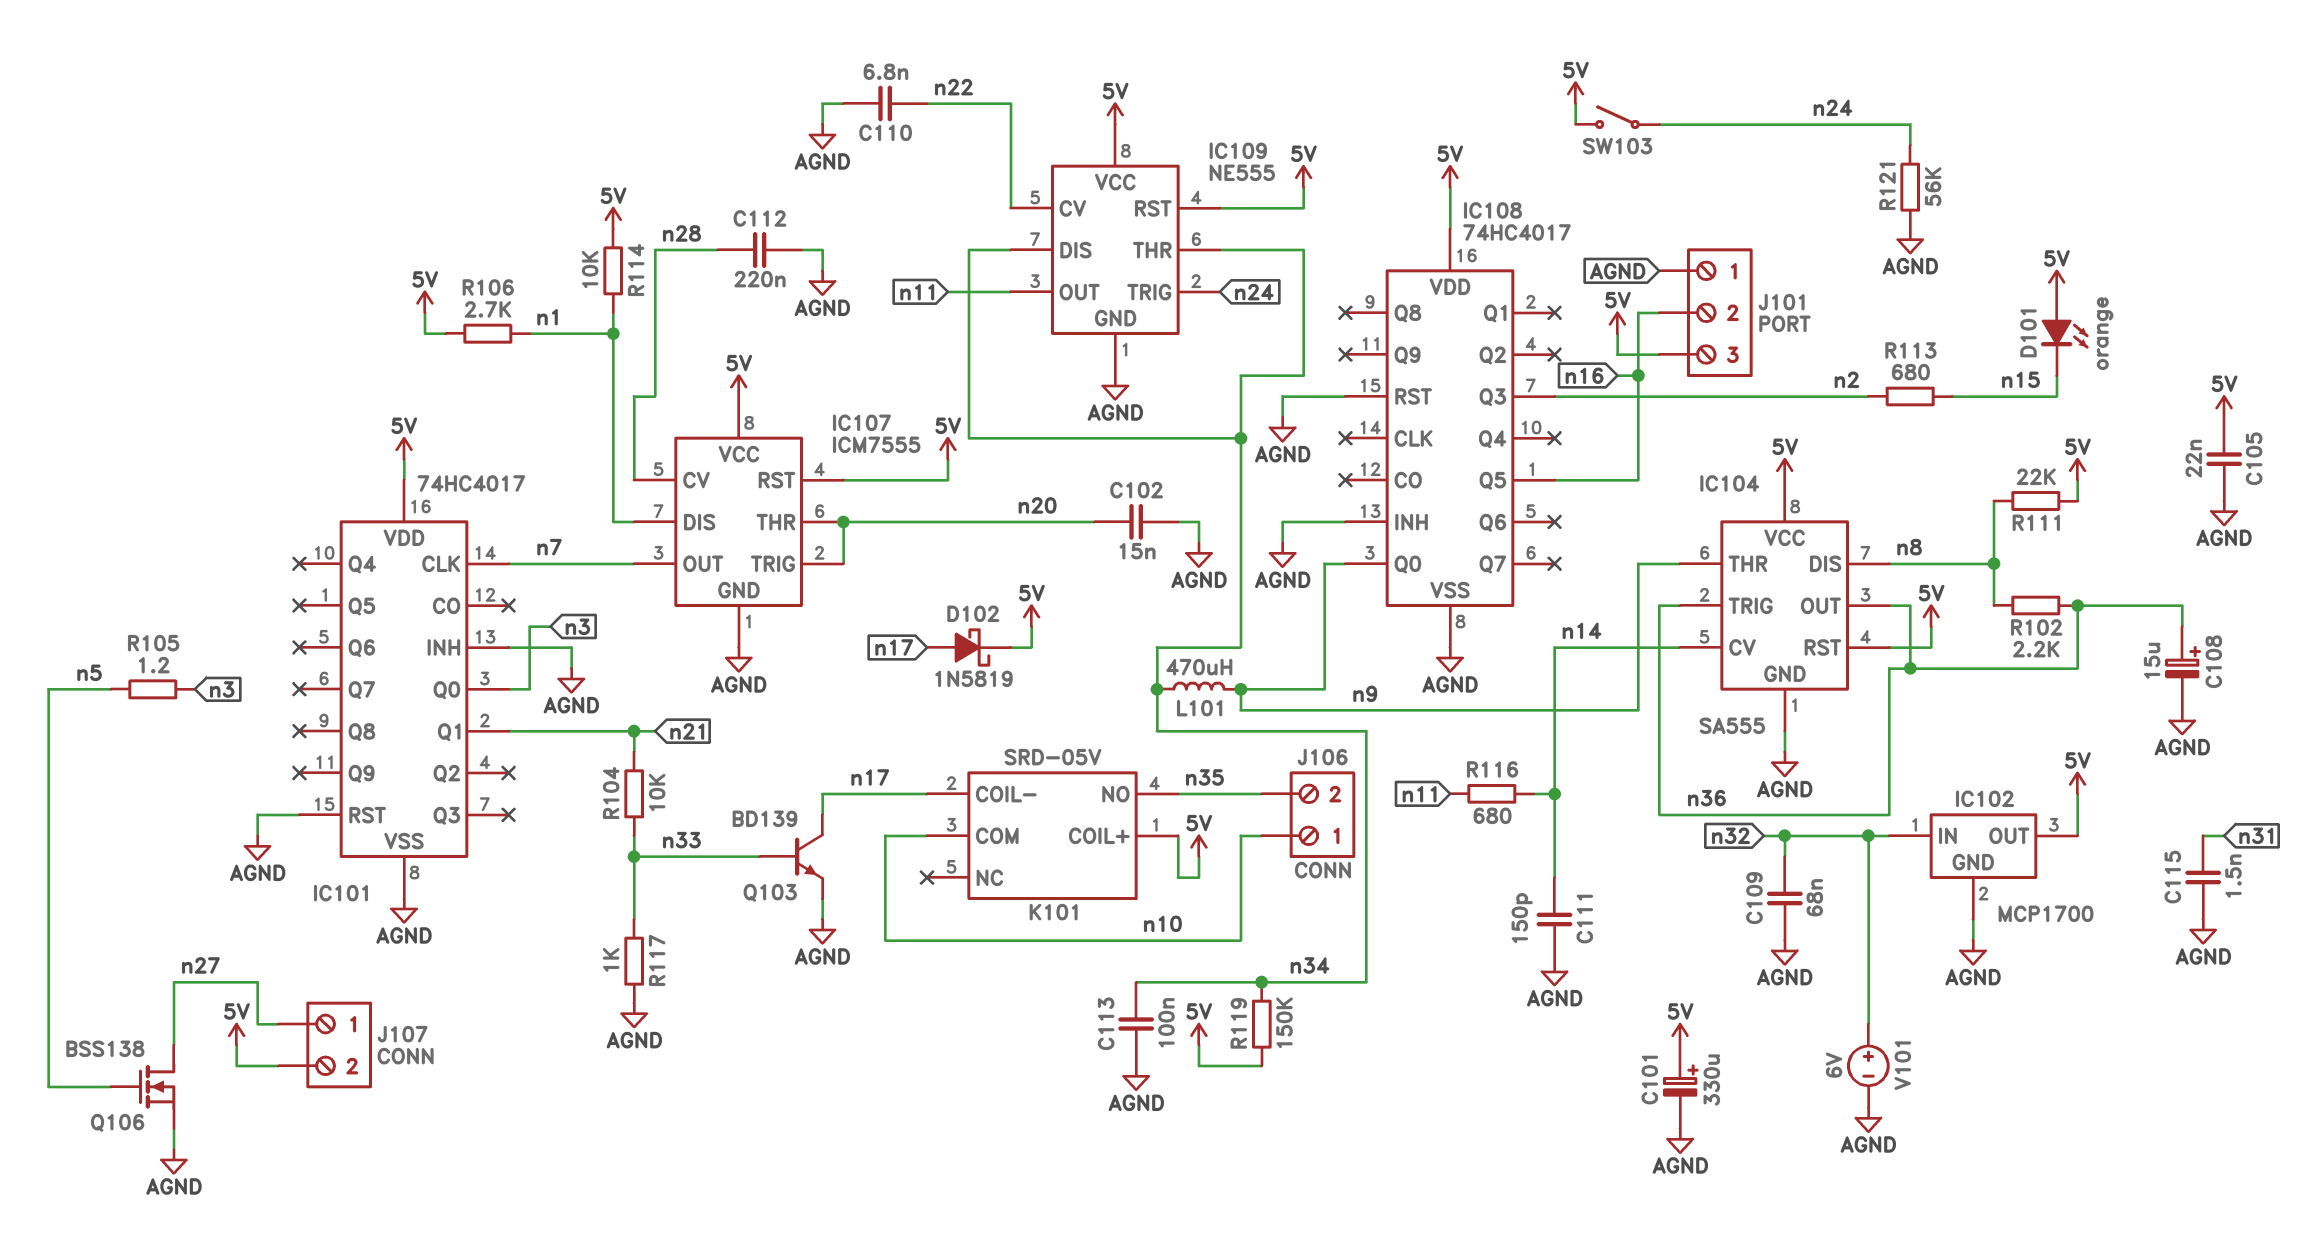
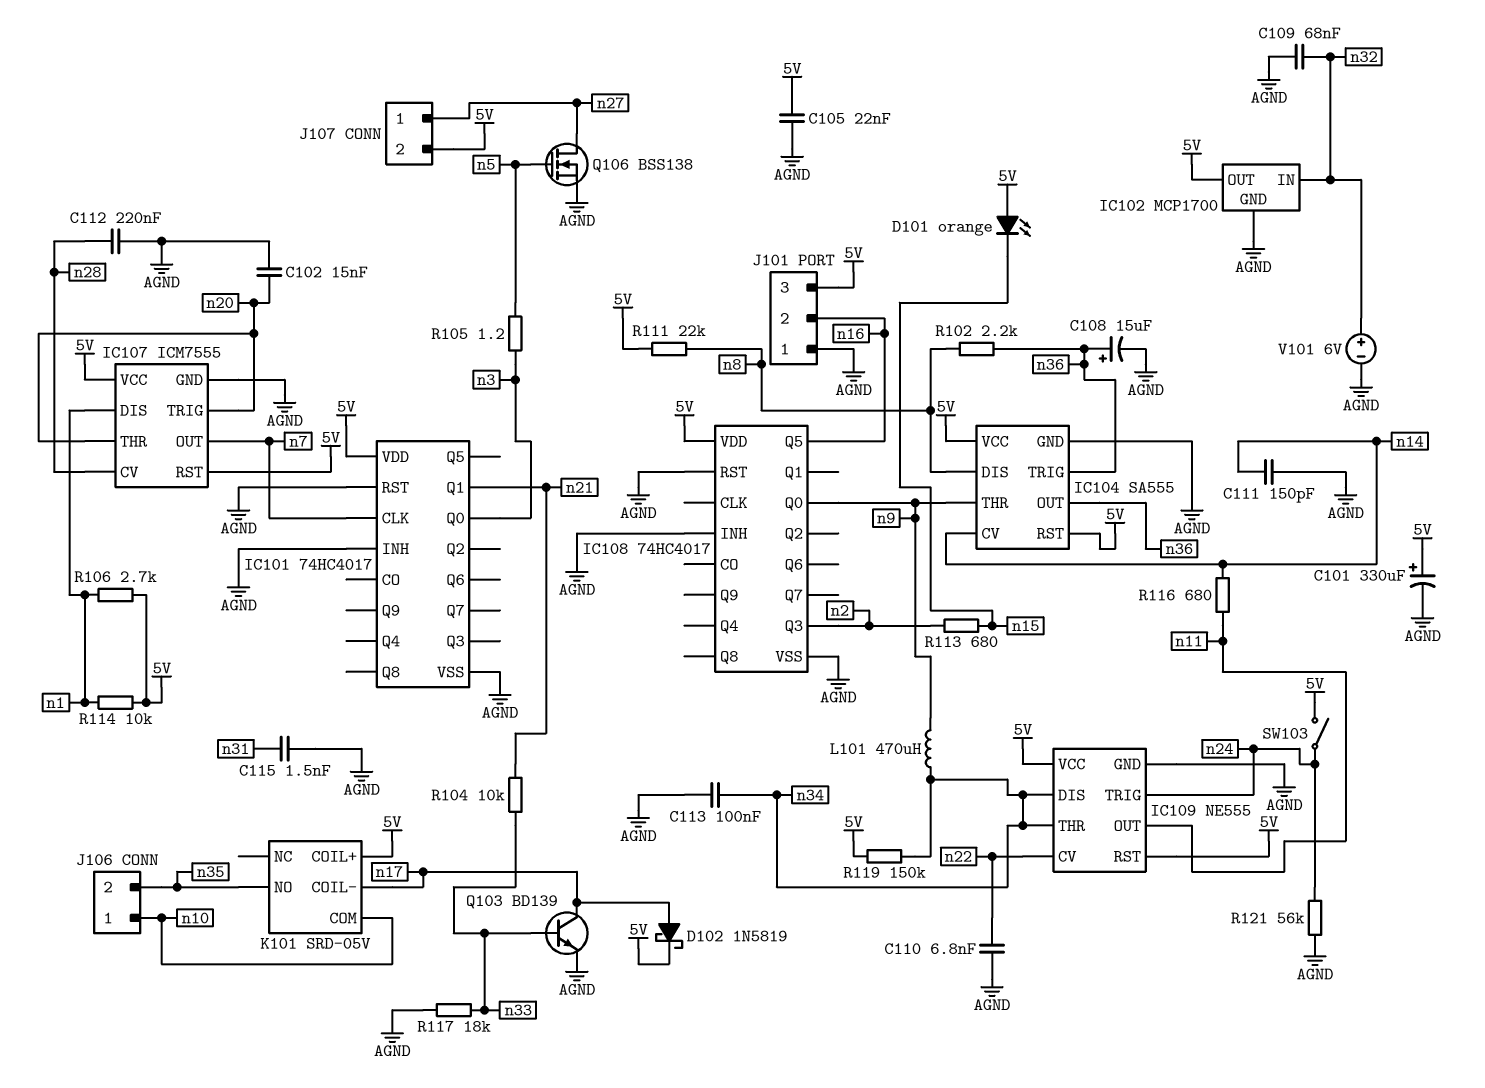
R117: 1k (AGND, n33) -> 18k (AGND, n33)

